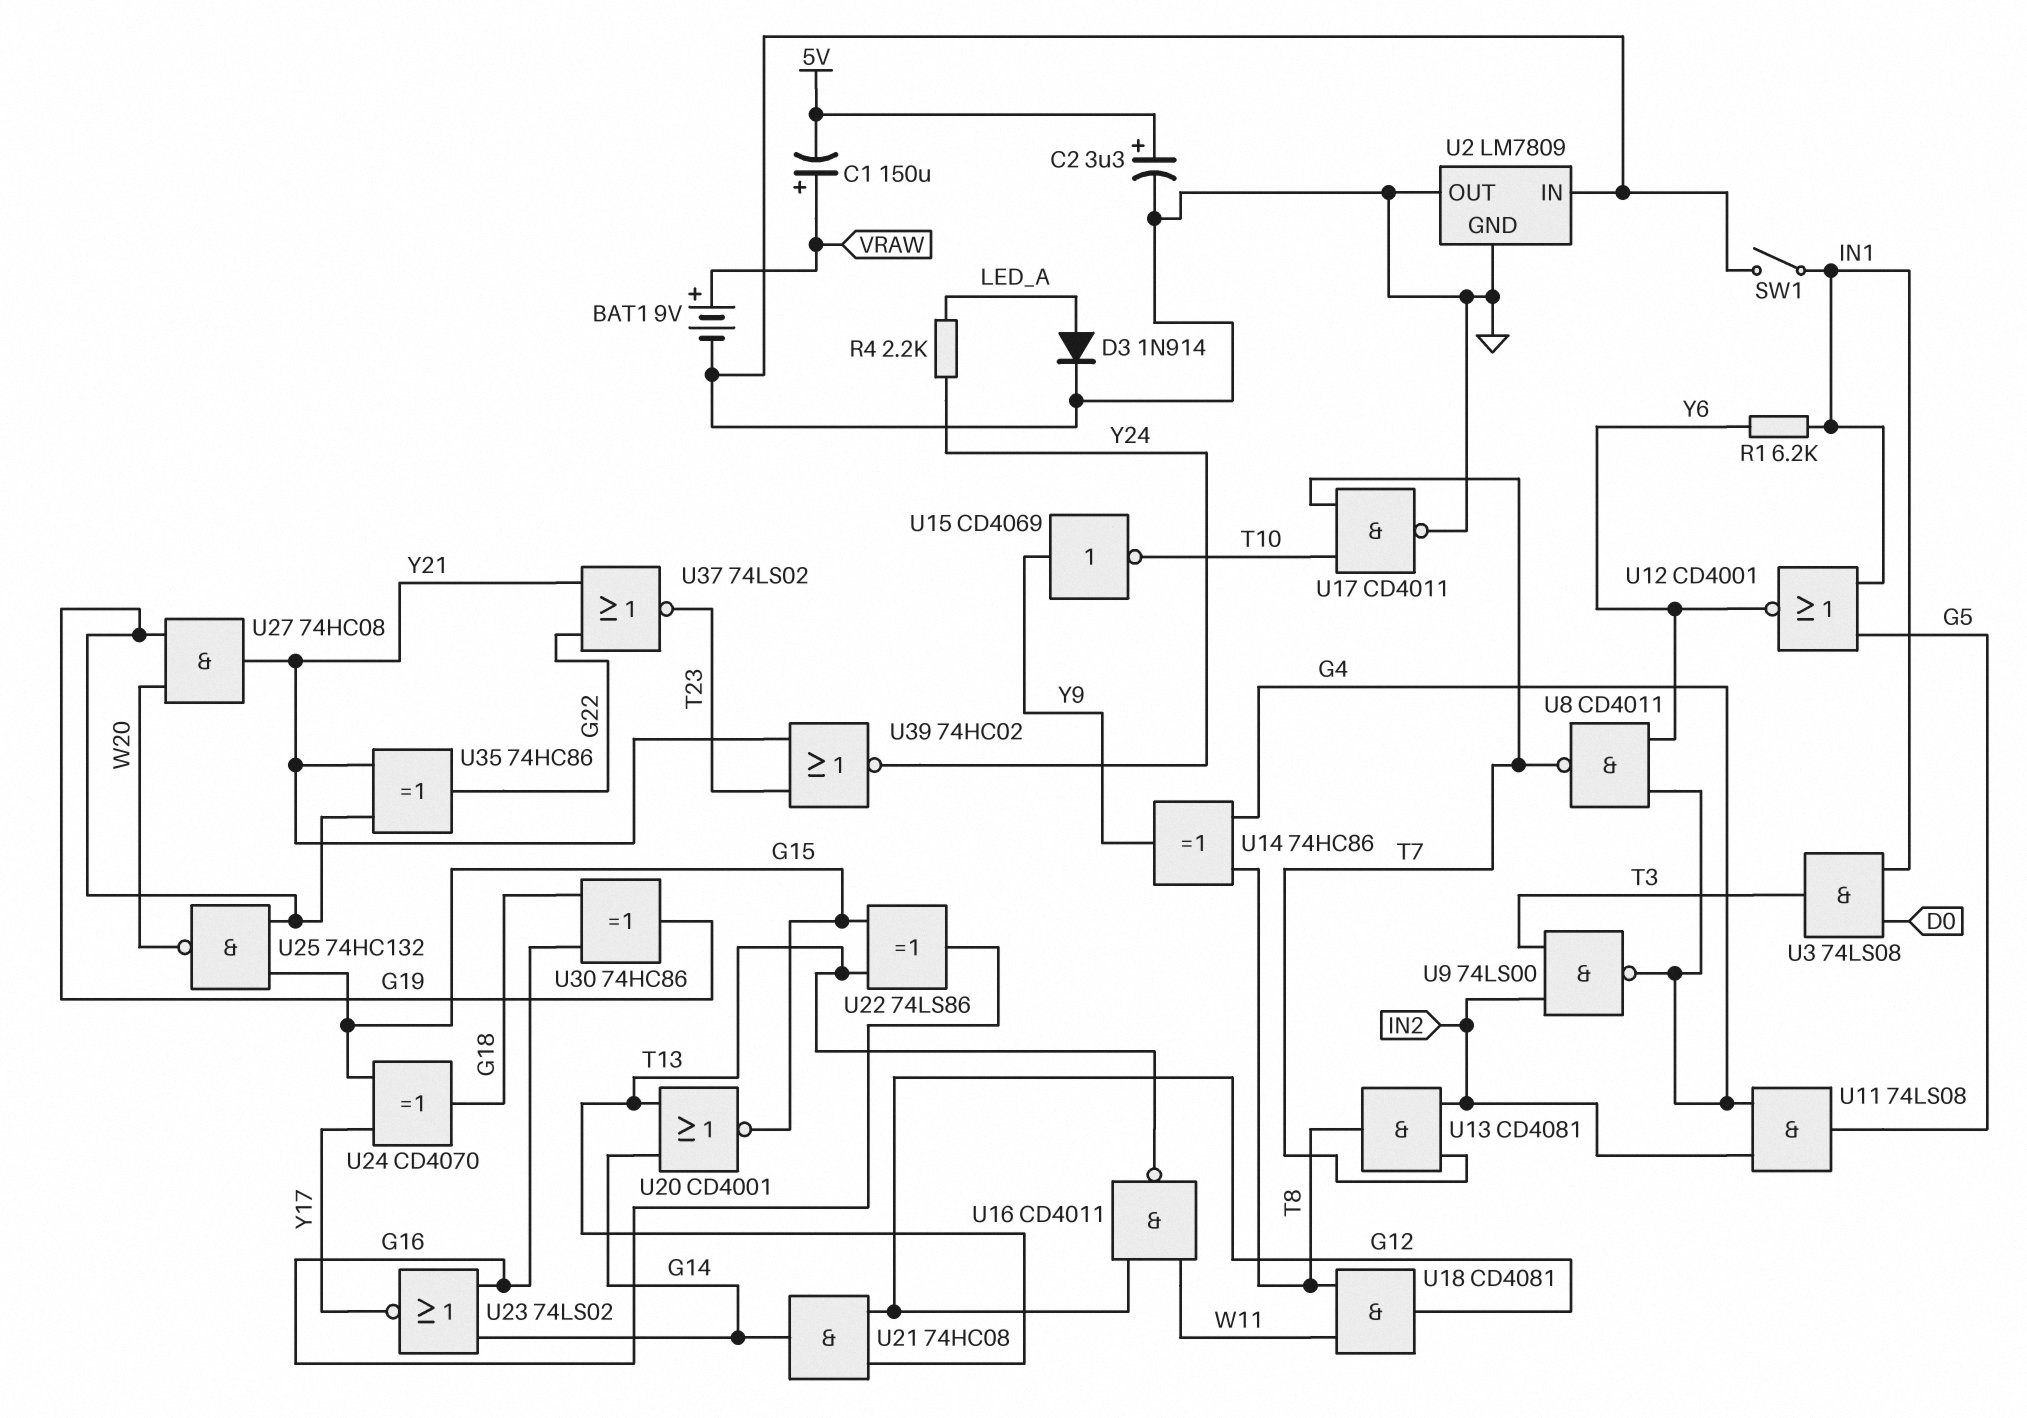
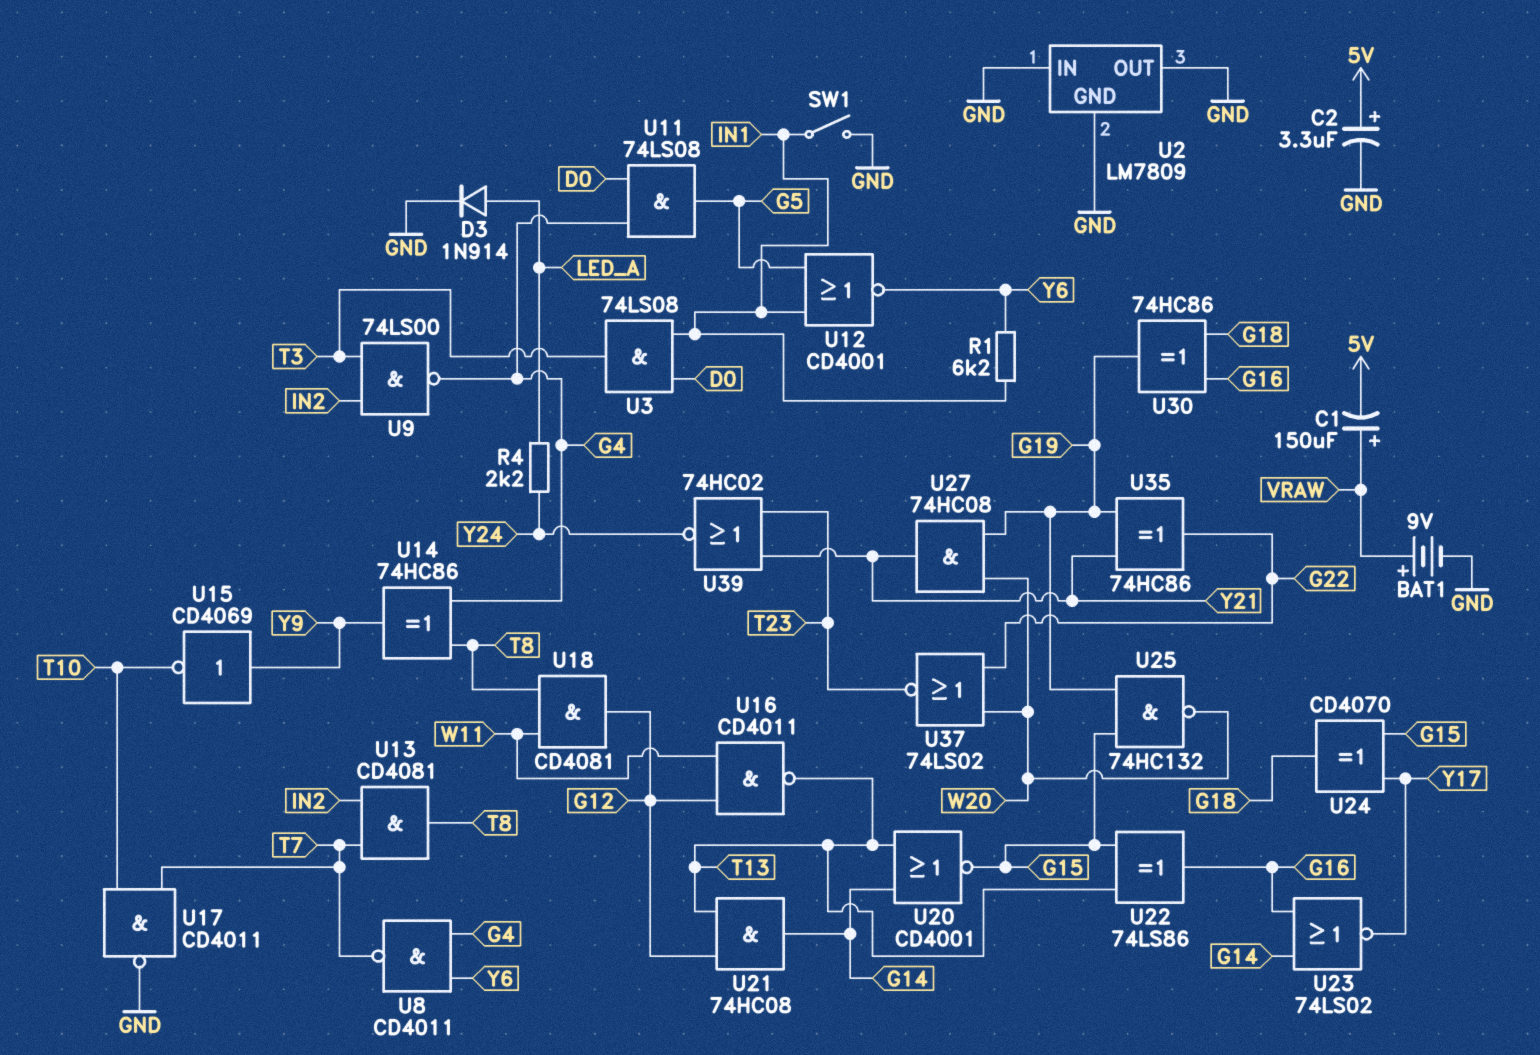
U11: AND 74LS08 (in G4, in IN2, out G5) -> AND 74LS08 (in D0, in G4, out G5)
U37: NOR 74LS02 (in G22, in Y21, out T23) -> NOR 74LS02 (in G22, in W20, out T23)

